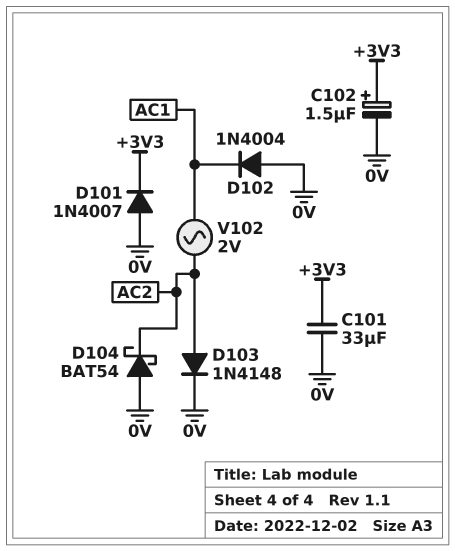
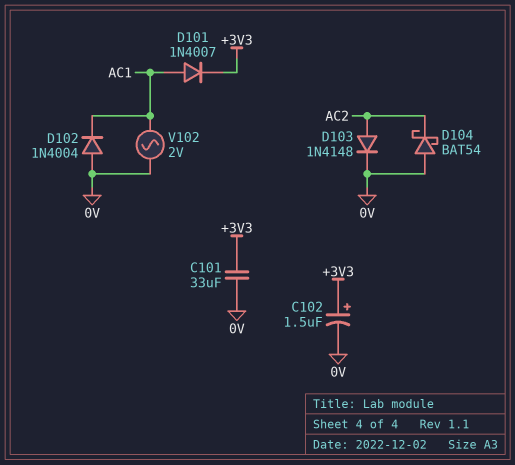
D101: diode 1N4007 (A 0V, K +3V3) -> diode 1N4007 (A AC1, K +3V3)
V102: AC 2V (AC1, AC2) -> AC 2V (0V, AC1)

